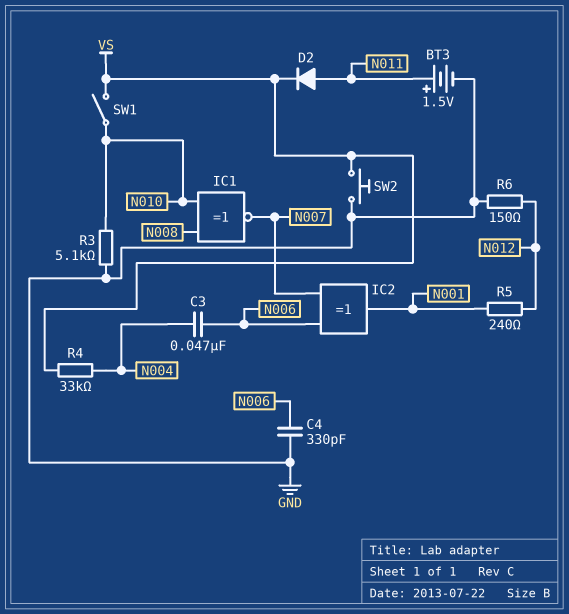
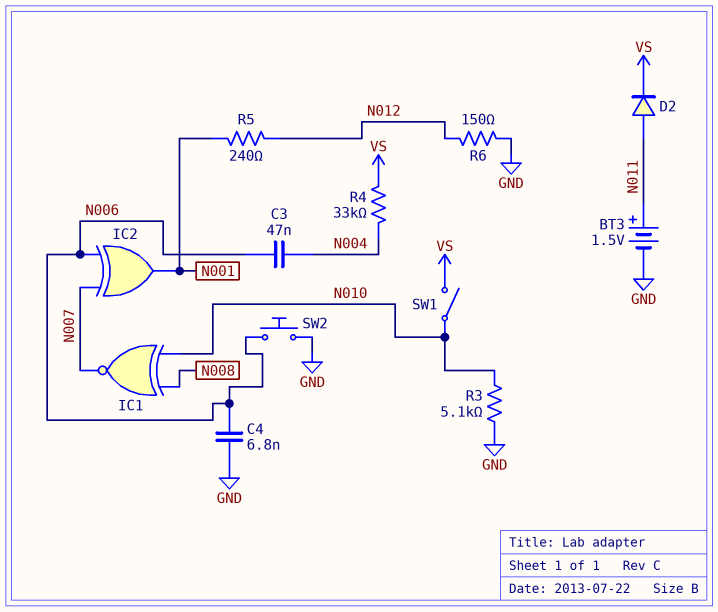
C4: 330pF (GND, N006) -> 6.8nF (GND, N006)
SW2: button (GND, VS) -> button (GND, N006)

